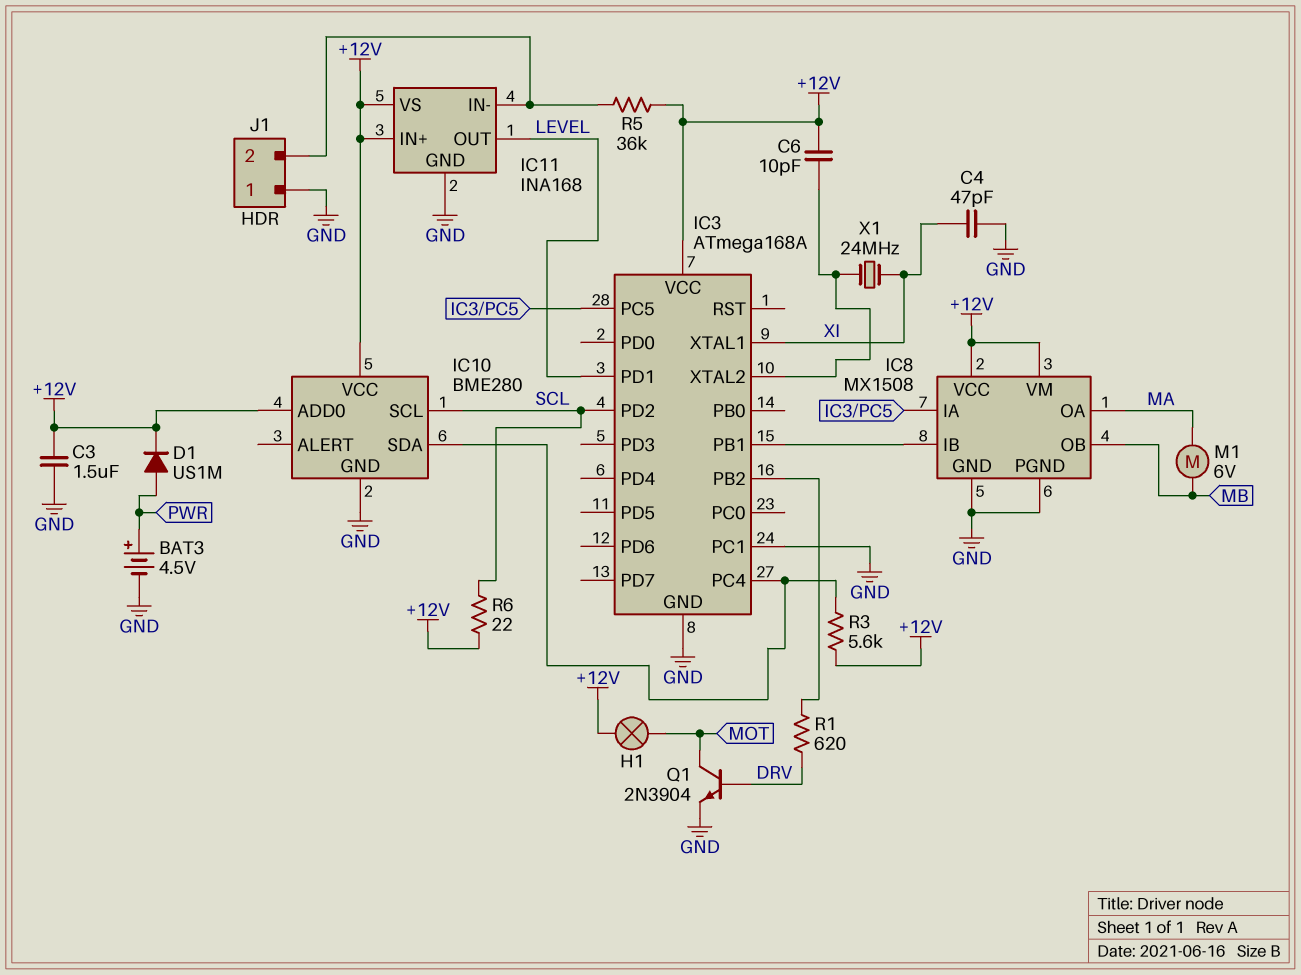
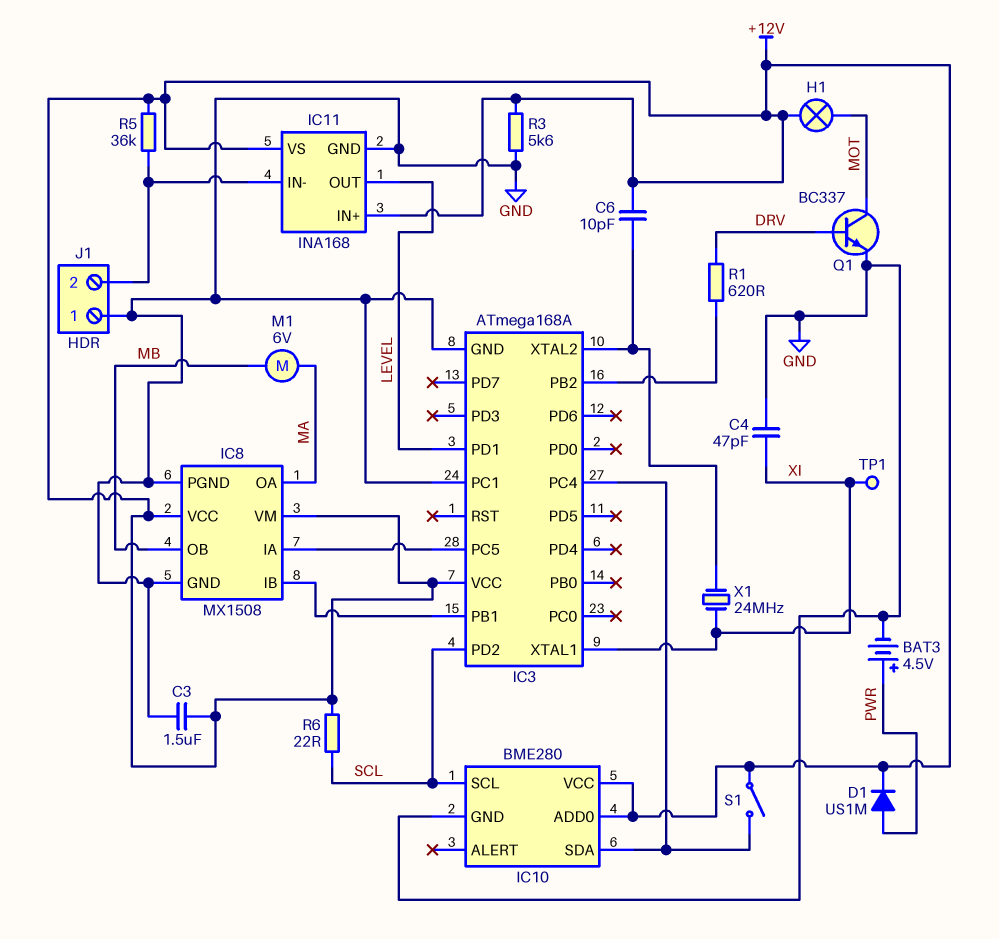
Q1: NPN 2N3904 (B DRV, C MOT, E GND) -> NPN BC337 (B DRV, C MOT, E GND)
R3: 5.6k (+12V, IC3/PC4) -> 5.6k (+12V, GND)
S1: none -> switch (+12V, IC3/PC4)
TP1: none -> test point (XI)

